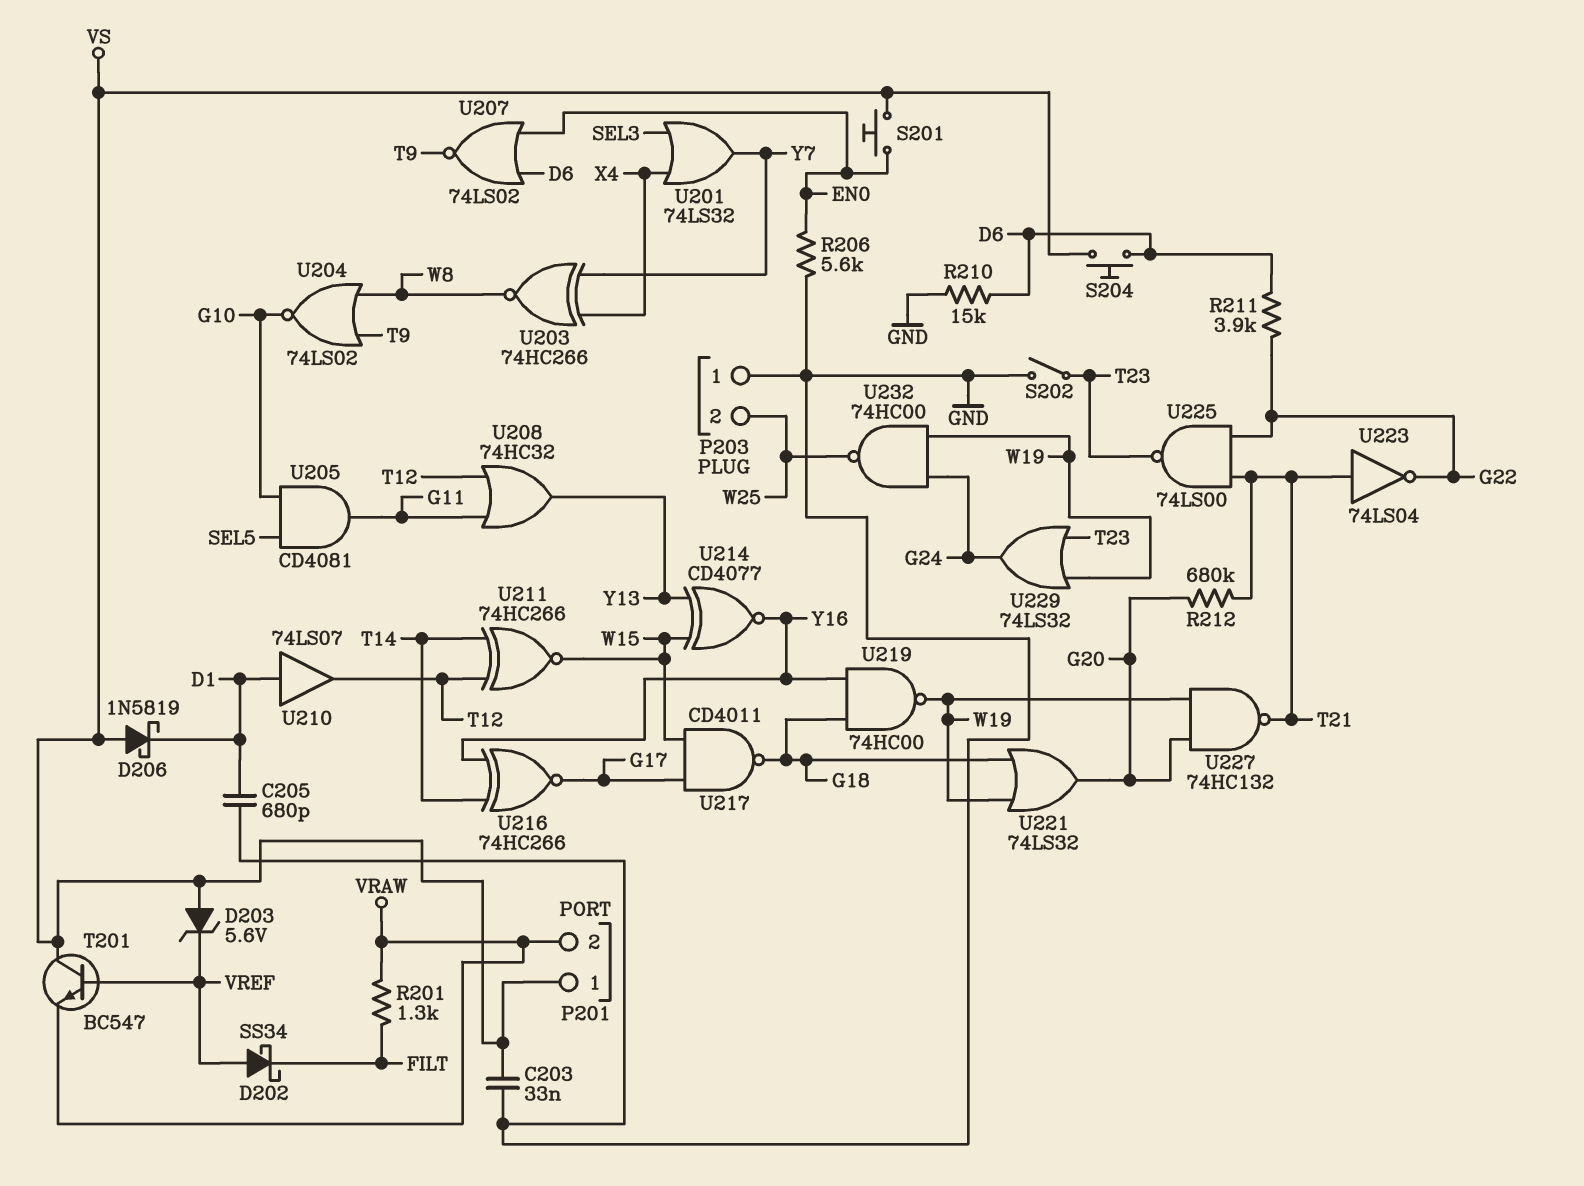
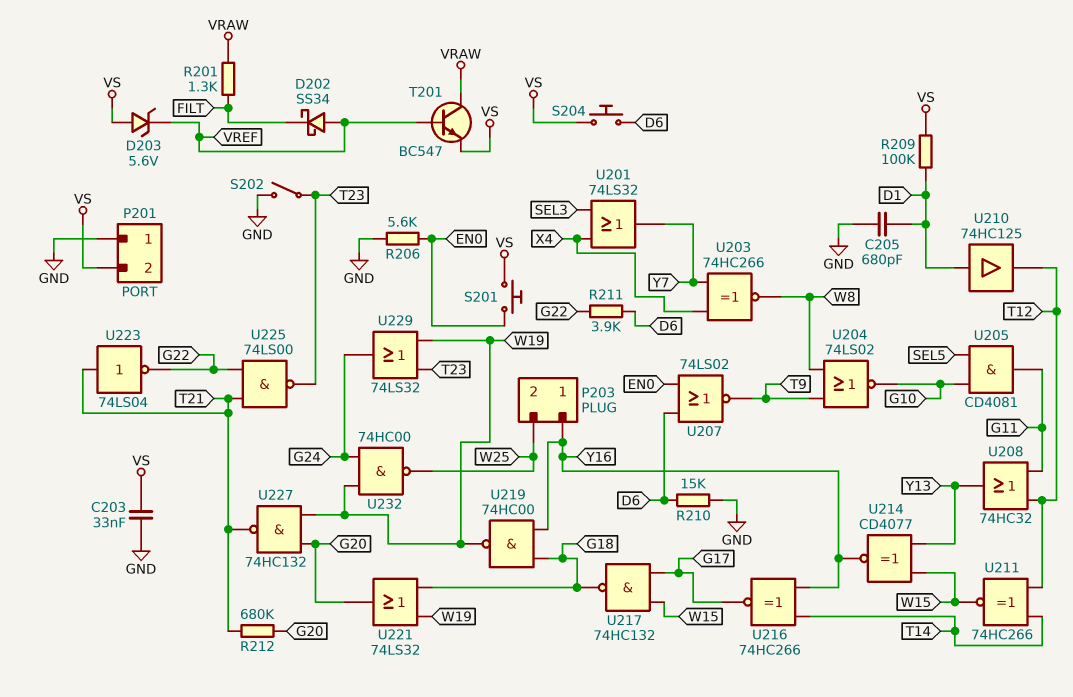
D206: schottky 1N5819 (A VS, K D1) -> none
P201 pin 1: VS -> GND
P201 pin 2: VRAW -> VS
P203 pin 1: GND -> Y16
R209: none -> 100k (D1, VS)
T201: NPN BC547 (B VREF, C VS, E VRAW) -> NPN BC547 (B VREF, C VRAW, E VS)
U210: buffer 74LS07 (in D1, out T12) -> buffer 74HC125 (in D1, out T12)
U217: NAND CD4011 (in G17, in W15, out G18) -> NAND 74HC132 (in G17, in W15, out G18)

